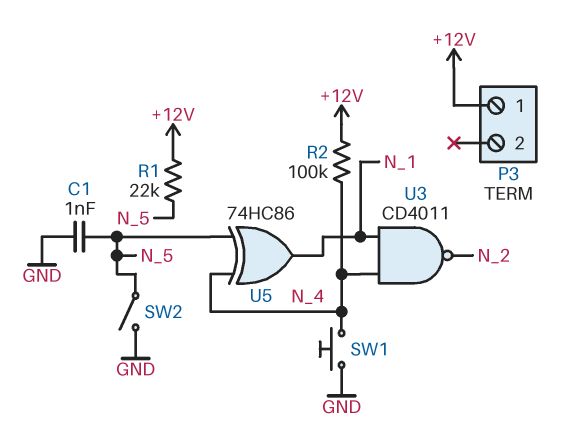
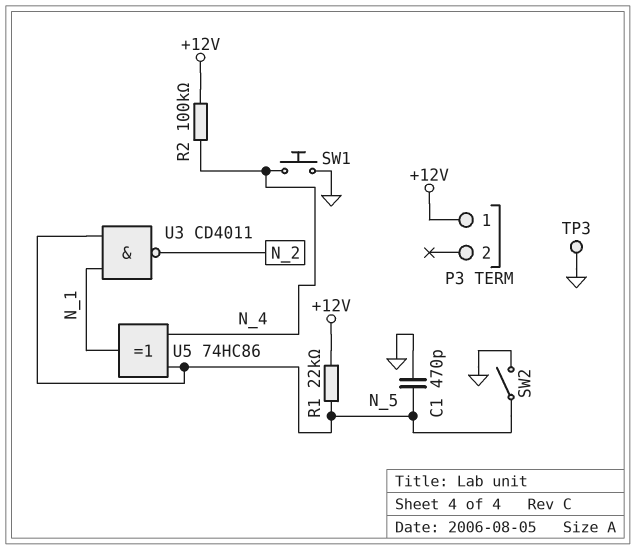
C1: 1nF (GND, N_5) -> 470pF (GND, N_5)
TP3: none -> test point (GND)
U3: NAND CD4011 (in N_1, in N_4, out N_2) -> NAND CD4011 (in N_1, in N_5, out N_2)

